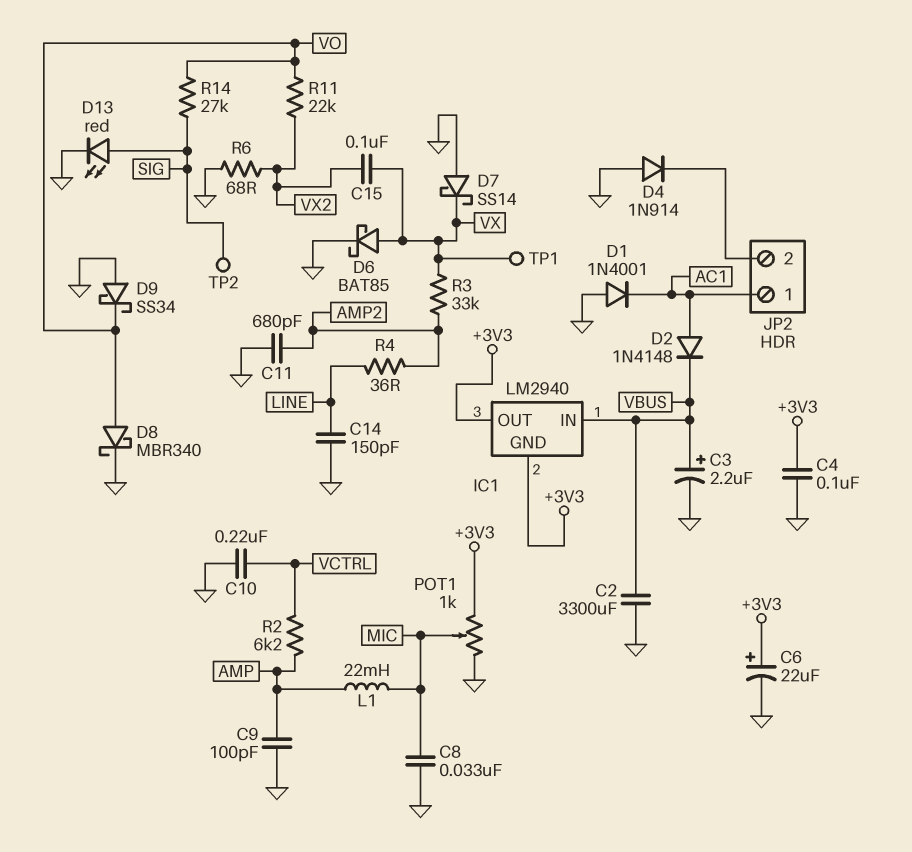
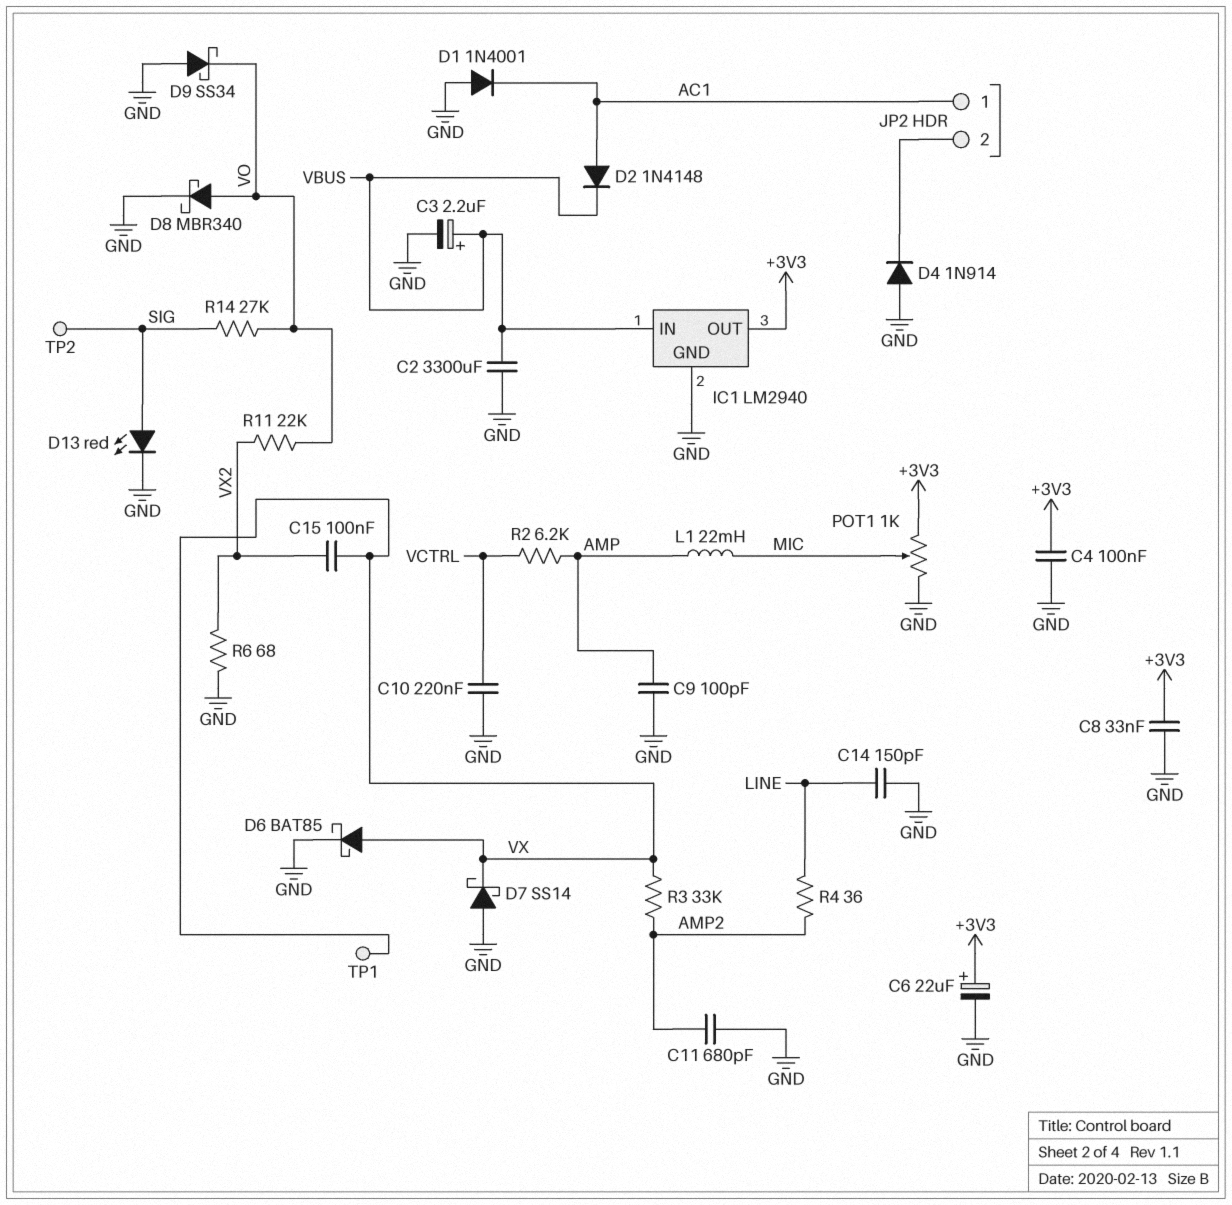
C8: 33nF (GND, MIC) -> 33nF (+3V3, GND)
IC1 pin GND: +3V3 -> GND

